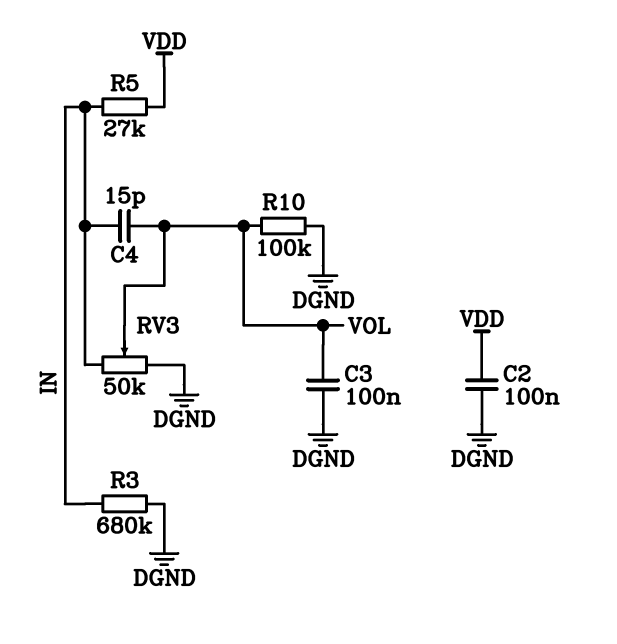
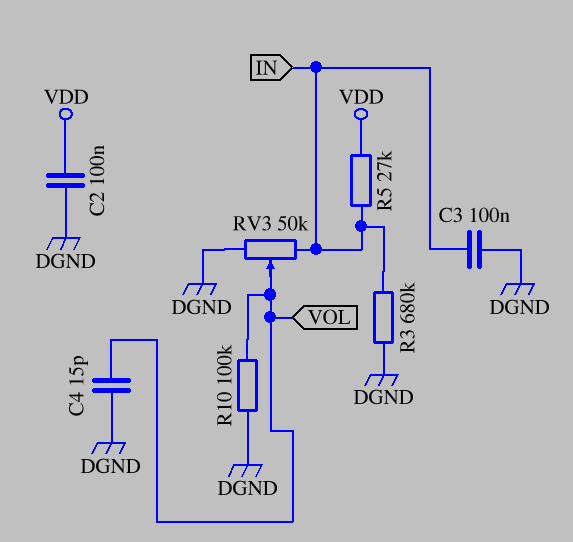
C3: 100nF (DGND, VOL) -> 100nF (DGND, IN)
C4: 15pF (IN, VOL) -> 15pF (DGND, VOL)

